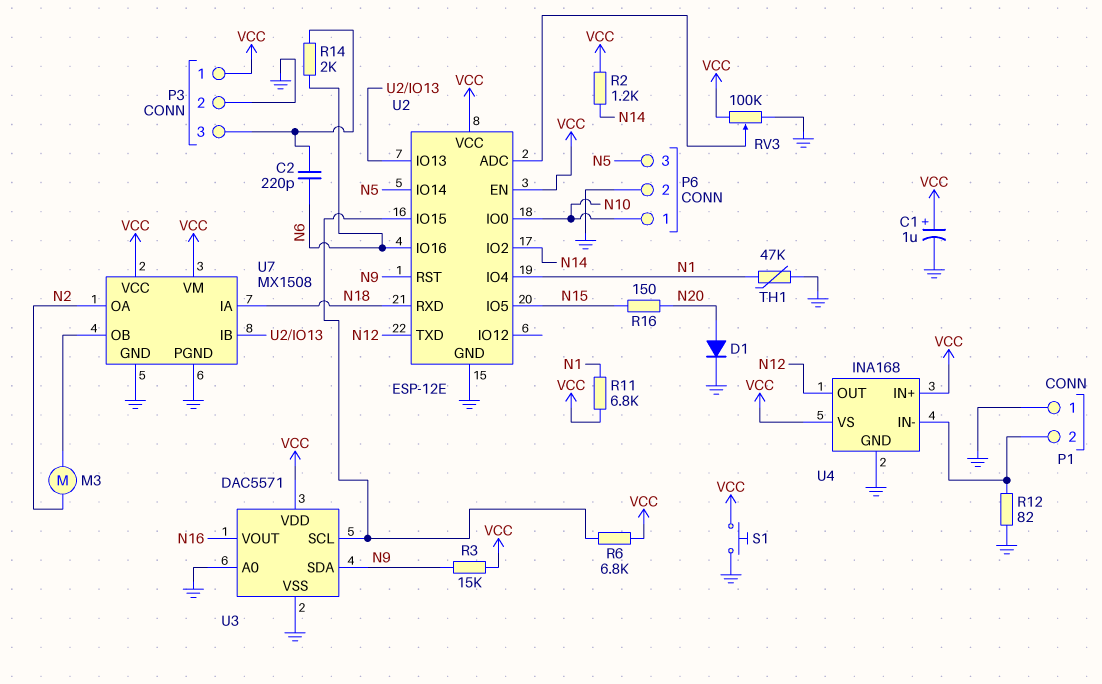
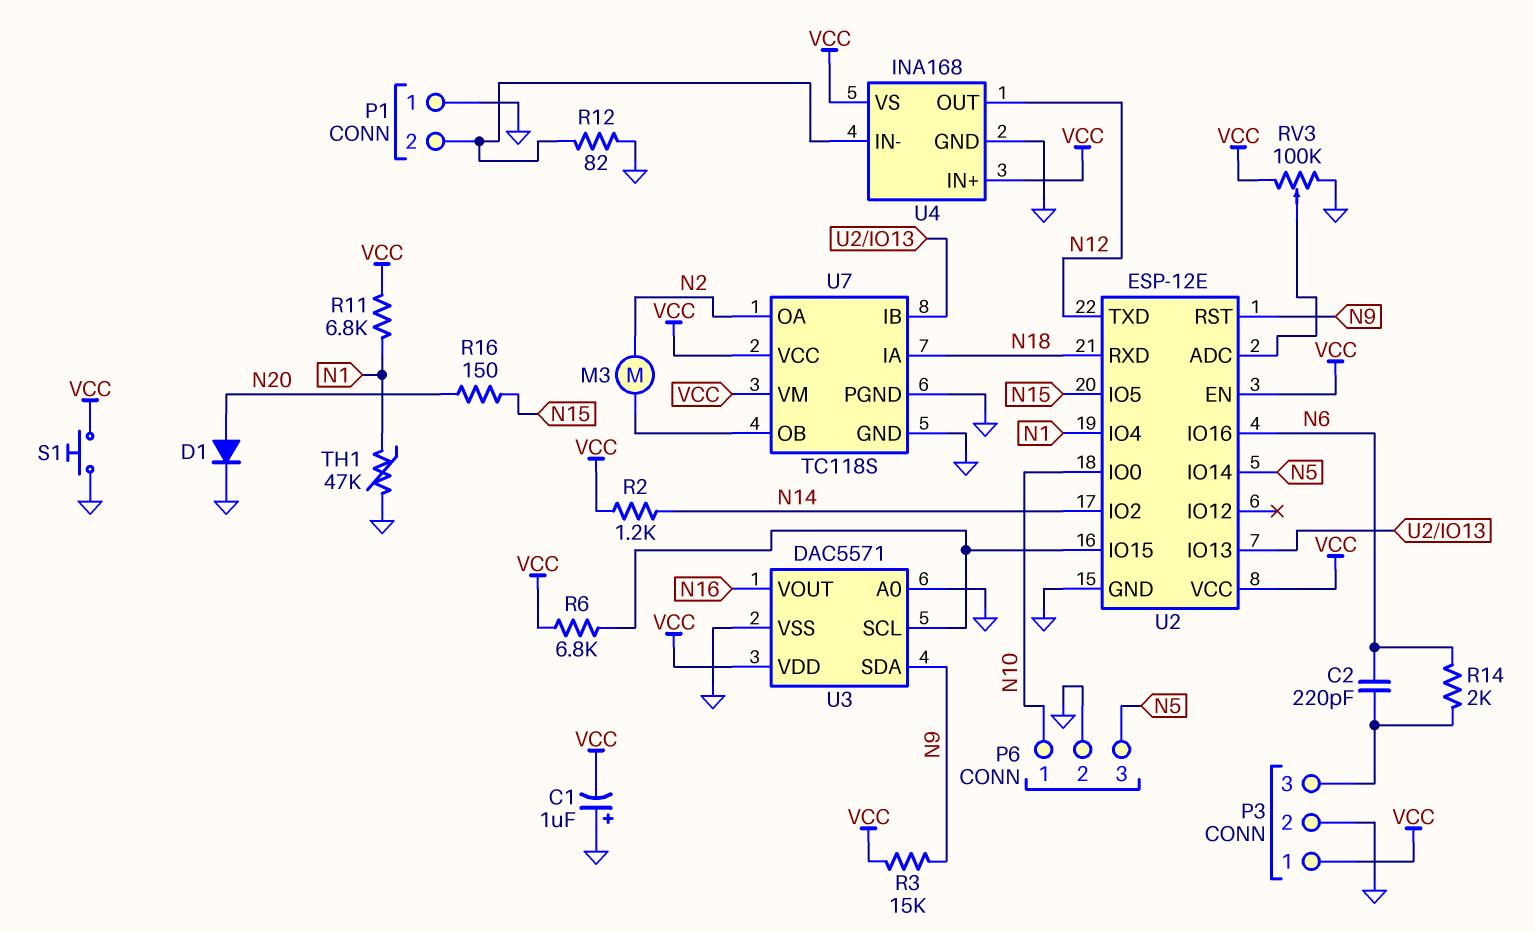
C1: 1uF (plus VCC, minus GND) -> 1uF (plus GND, minus VCC)
U7: MX1508 -> TC118S

